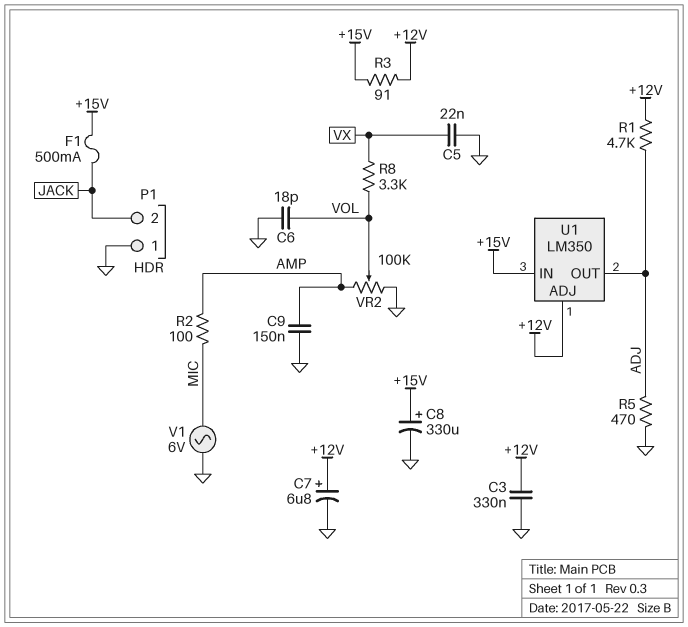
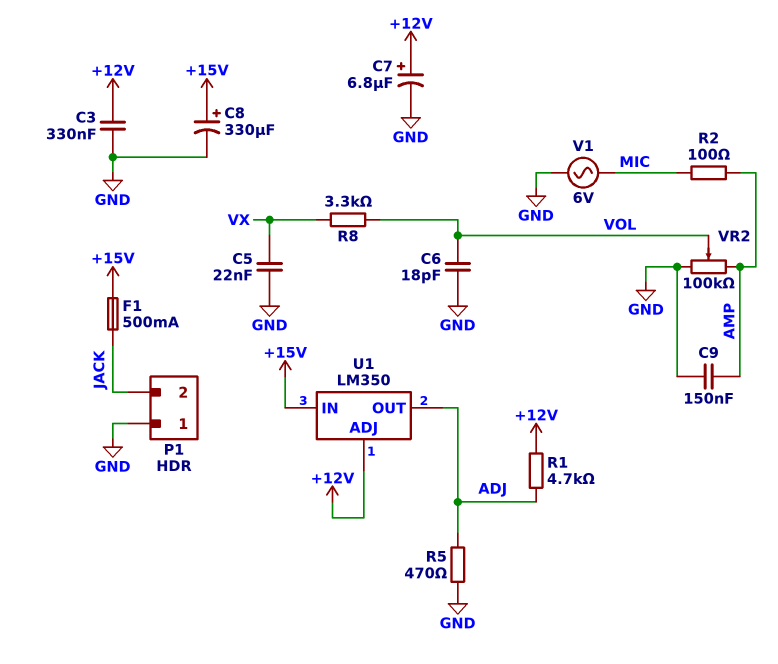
R3: 91 (+12V, +15V) -> none

